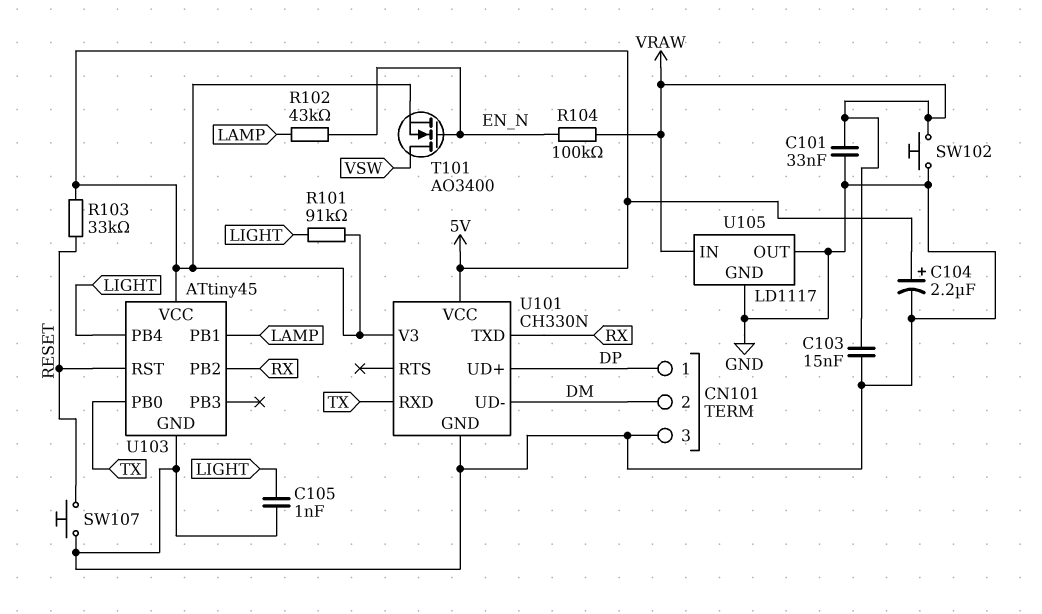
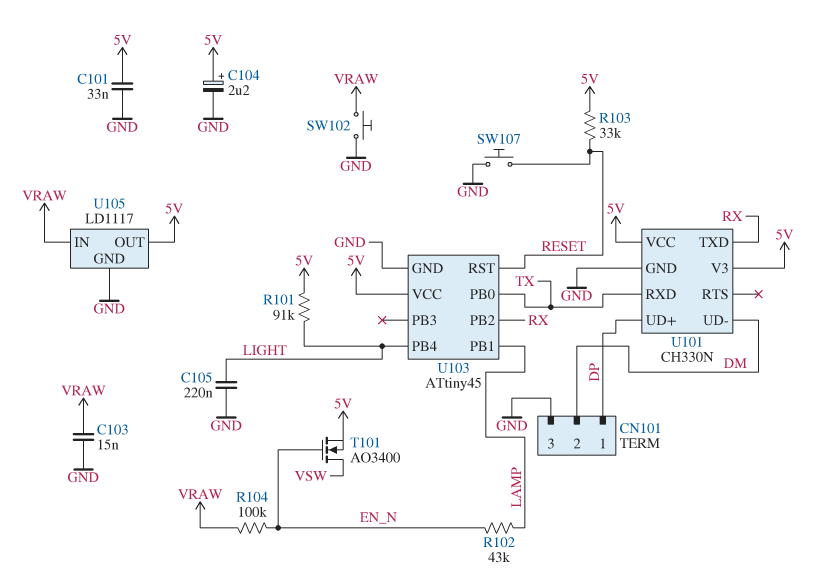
C101: 33nF (GND, VRAW) -> 33nF (5V, GND)
C105: 1nF (GND, LIGHT) -> 220nF (GND, LIGHT)
U105 pin OUT: GND -> 5V

